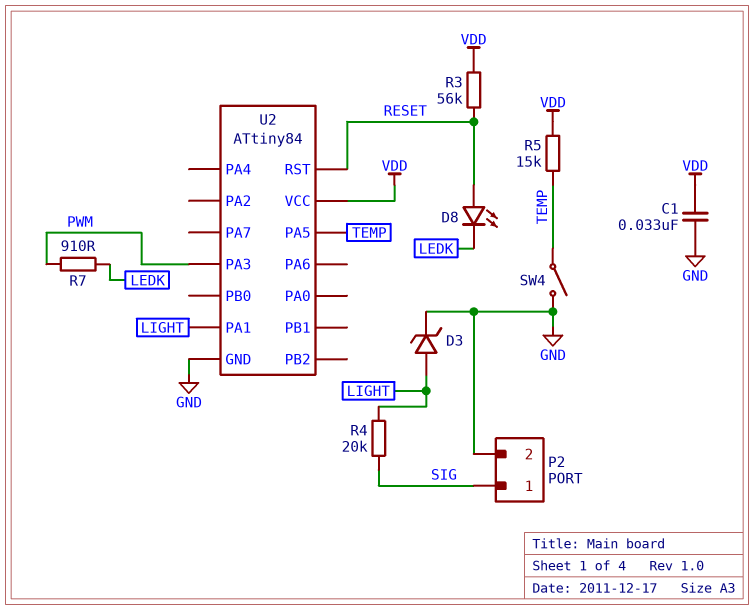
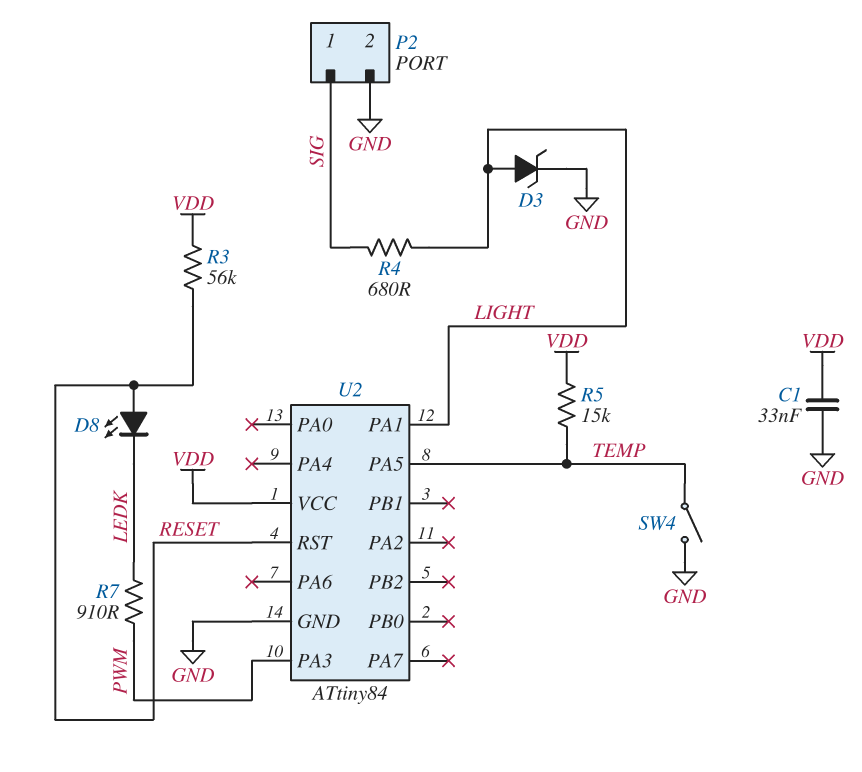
R4: 20k (LIGHT, SIG) -> 680 (LIGHT, SIG)

